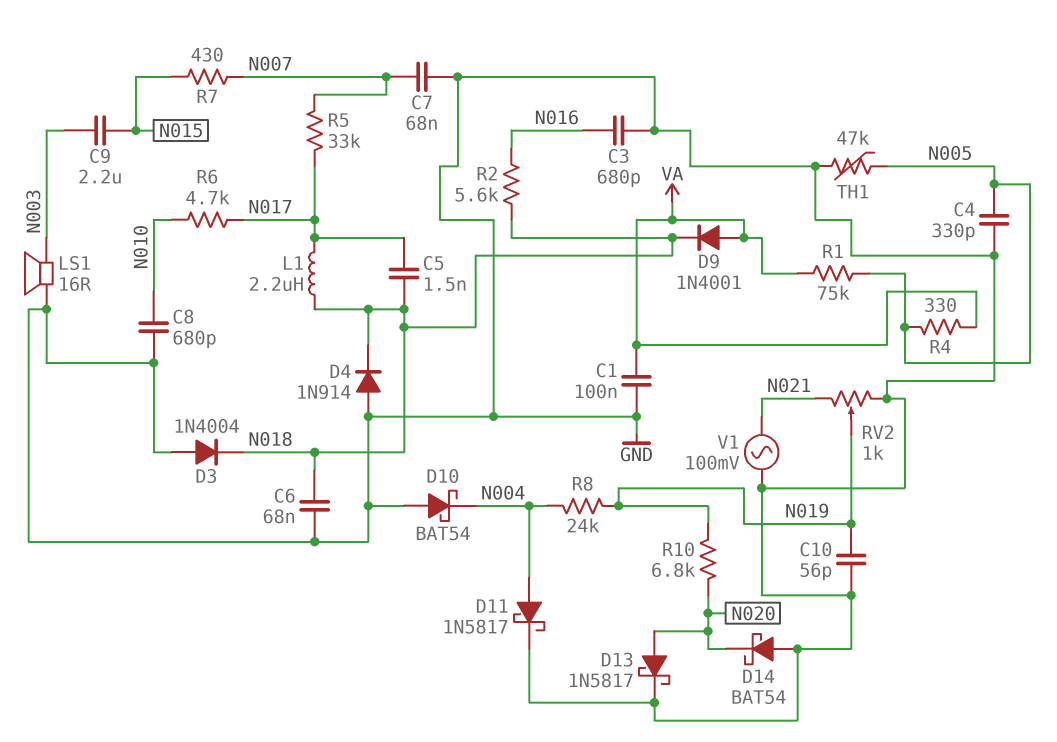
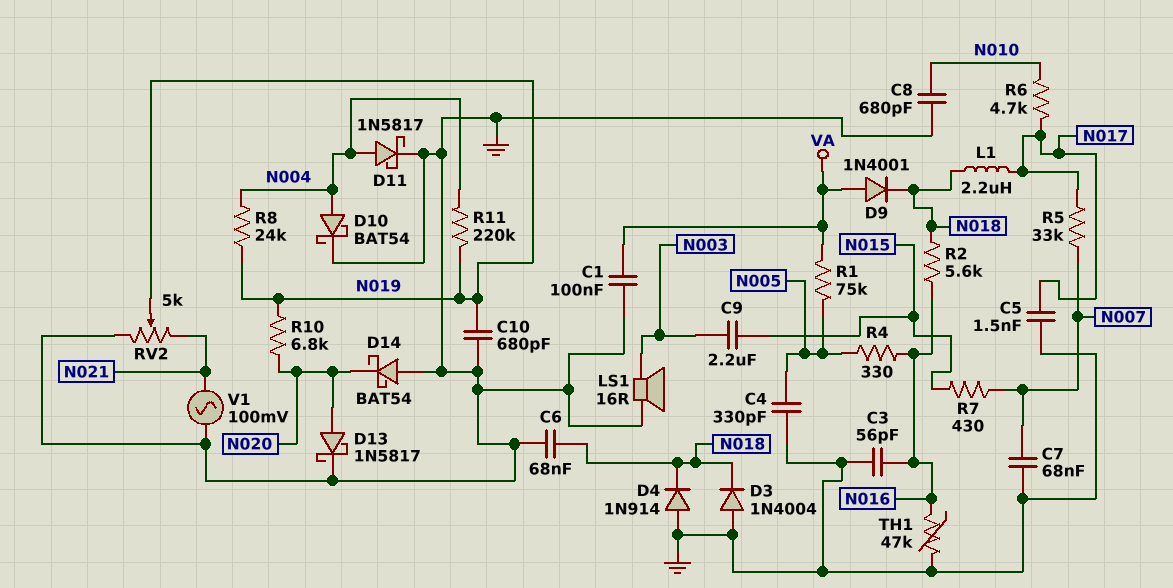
C3: 680pF (GND, N016) -> 56pF (GND, N016)
C5: 1.5nF (N017, N018) -> 1.5nF (GND, N017)
C10: 56pF (GND, N019) -> 680pF (GND, N019)
D10: schottky BAT54 (A GND, K N004) -> schottky BAT54 (A N004, K GND)
R4: 330 (N005, VA) -> 330 (N005, N016)
R11: none -> 220k (N004, N019)
RV2: 1k (GND, N021, wiper N019) -> 5k (GND, N021, wiper N019)
TH1: 47k (GND, N005) -> 47k (GND, N016)

